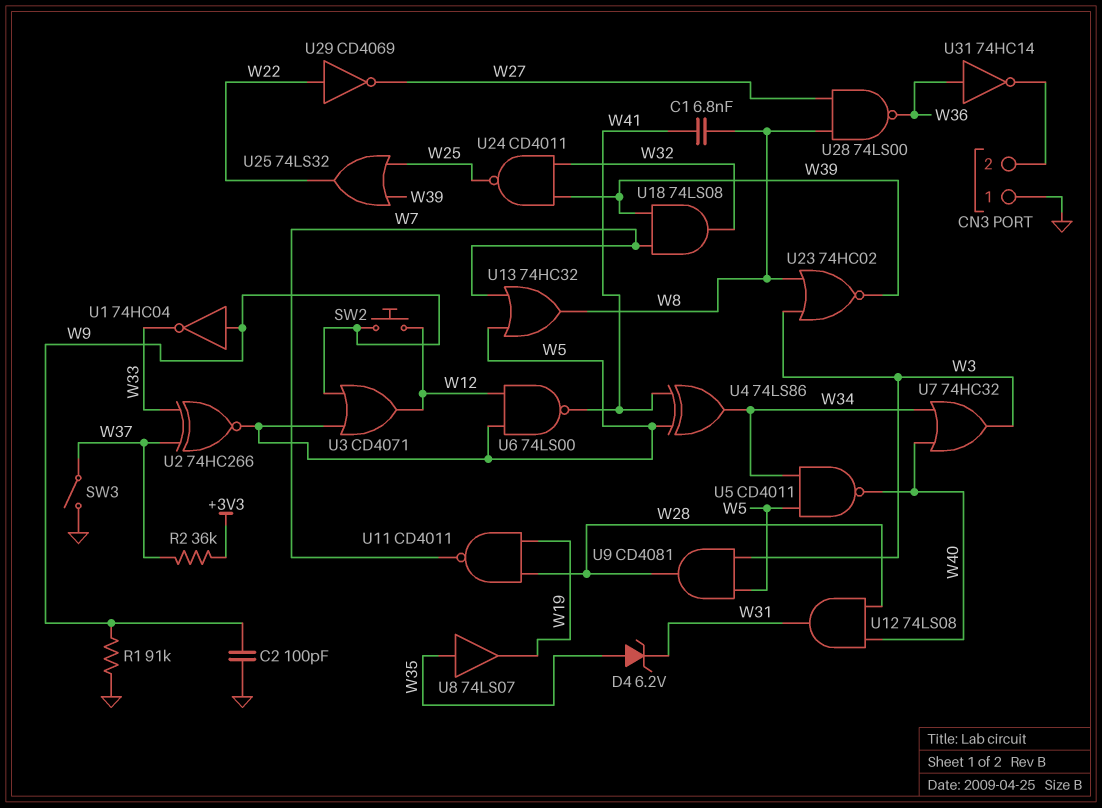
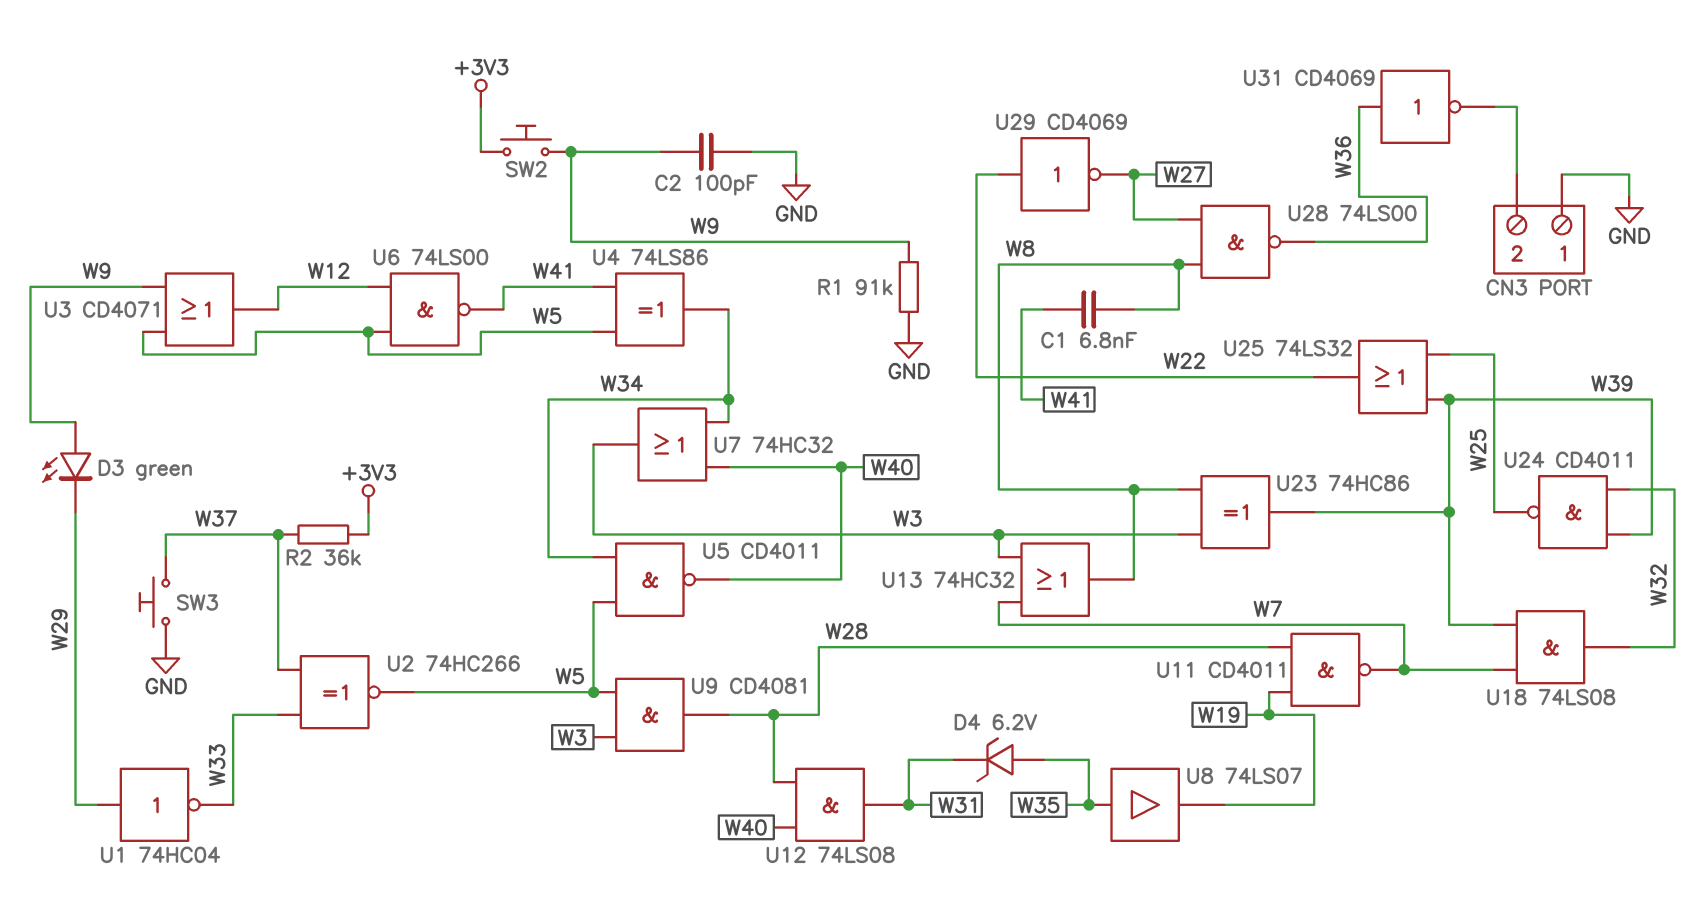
D3: none -> LED green (A W9, K W29)
SW2: button (W9, W12) -> button (+3V3, W9)
SW3: switch (GND, W37) -> button (GND, W37)
U1: NOT 74HC04 (in W9, out W33) -> NOT 74HC04 (in W29, out W33)
U13: OR 74HC32 (in W5, in W7, out W8) -> OR 74HC32 (in W3, in W7, out W8)
U23: NOR 74HC02 (in W3, in W8, out W39) -> XOR 74HC86 (in W3, in W8, out W39)
U31: NOT 74HC14 (in W36, out CN3/2) -> NOT CD4069 (in W36, out CN3/2)

